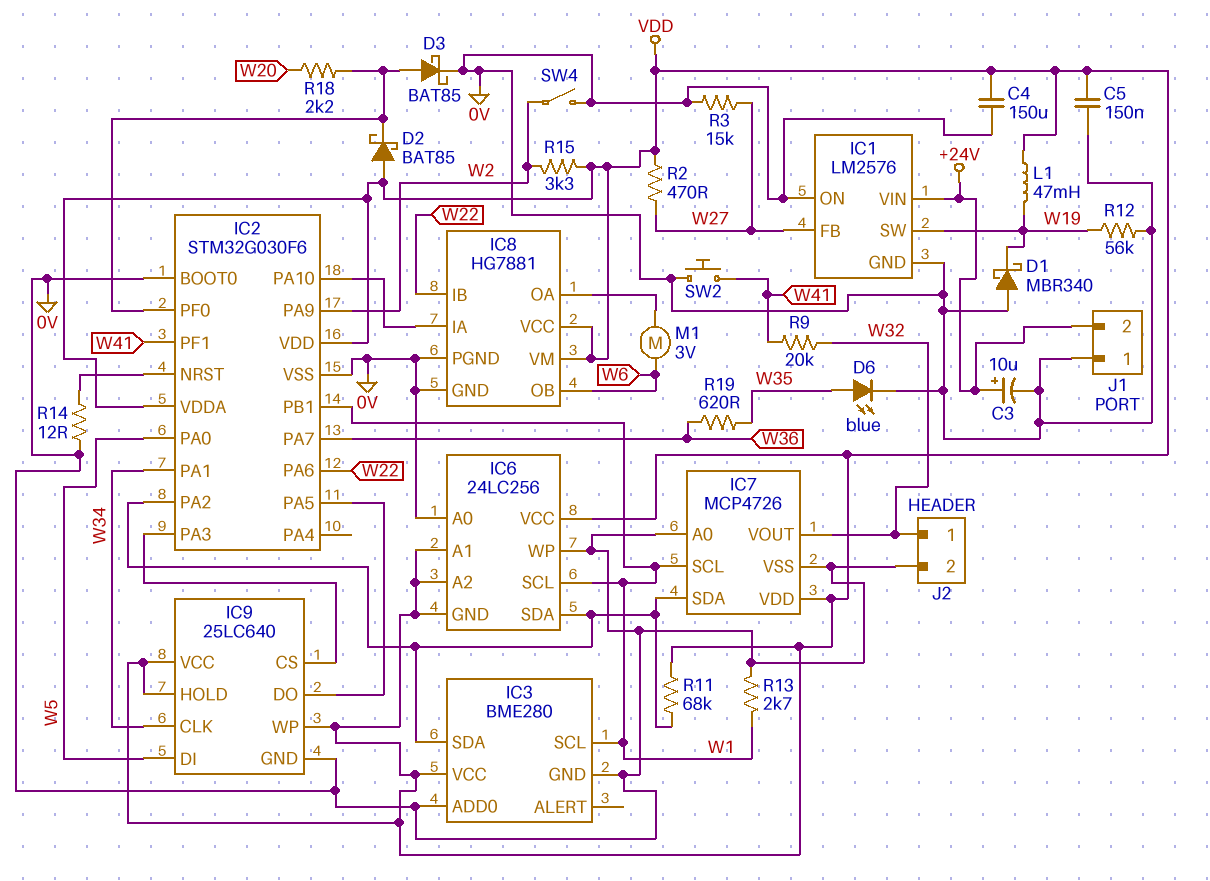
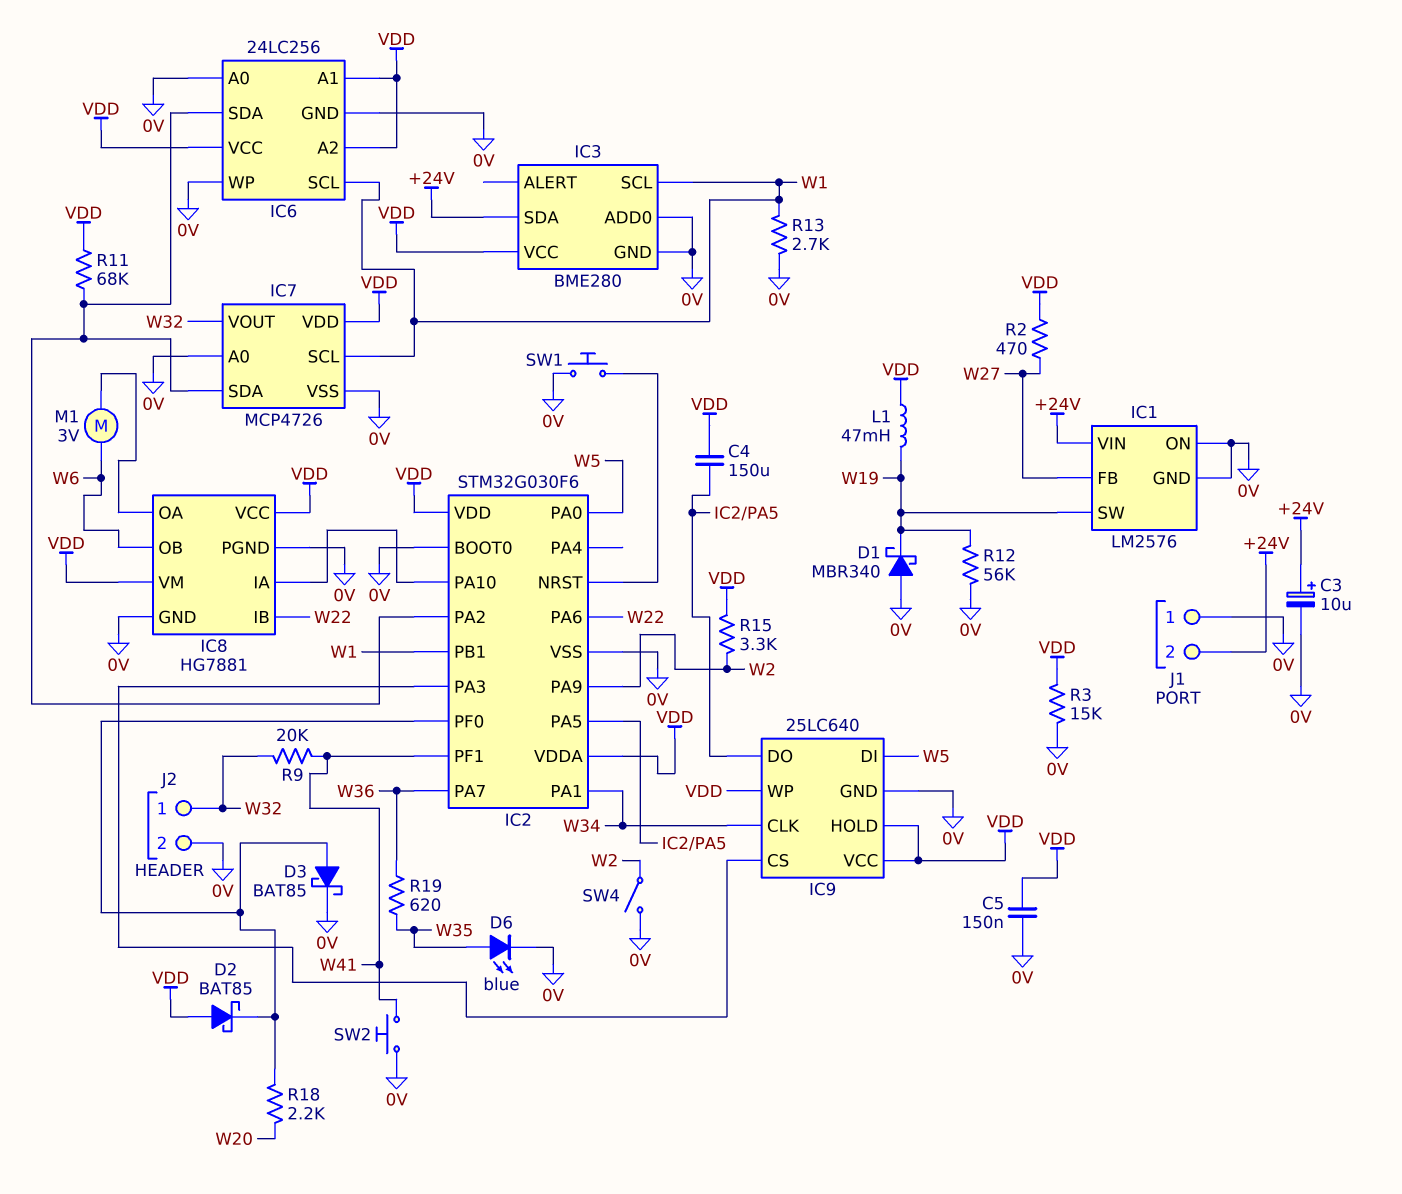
C4: 150uF (0V, VDD) -> 150uF (IC2/PA5, VDD)
IC3 pin SDA: IC2/PA2 -> +24V
IC6 pin GND: VDD -> 0V
R3: 15k (0V, W27) -> 15k (0V, VDD)
R14: 12 (0V, IC2/NRST) -> none
SW1: none -> button (0V, IC2/NRST)

